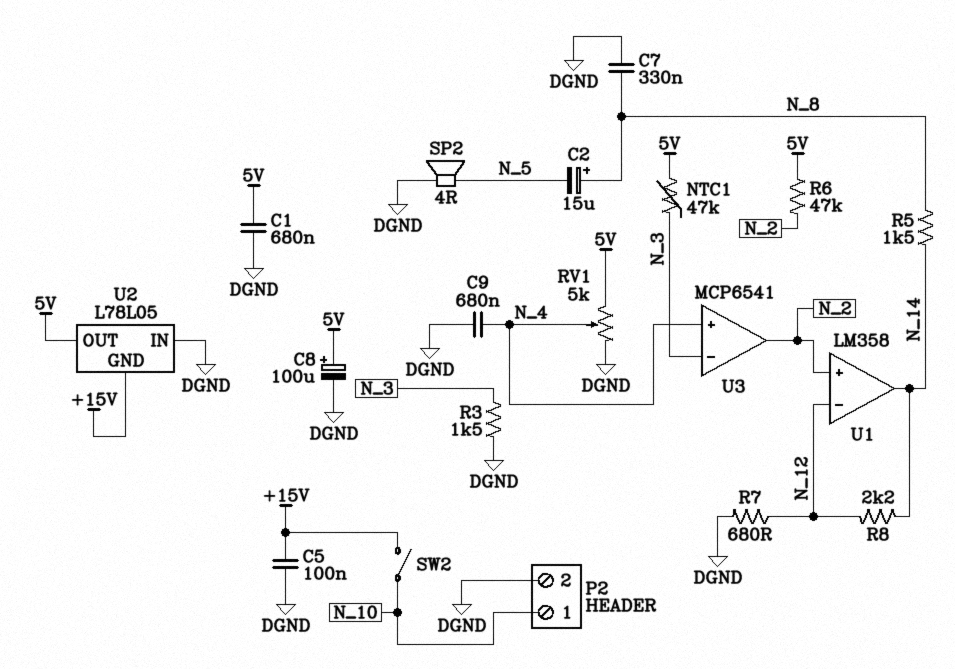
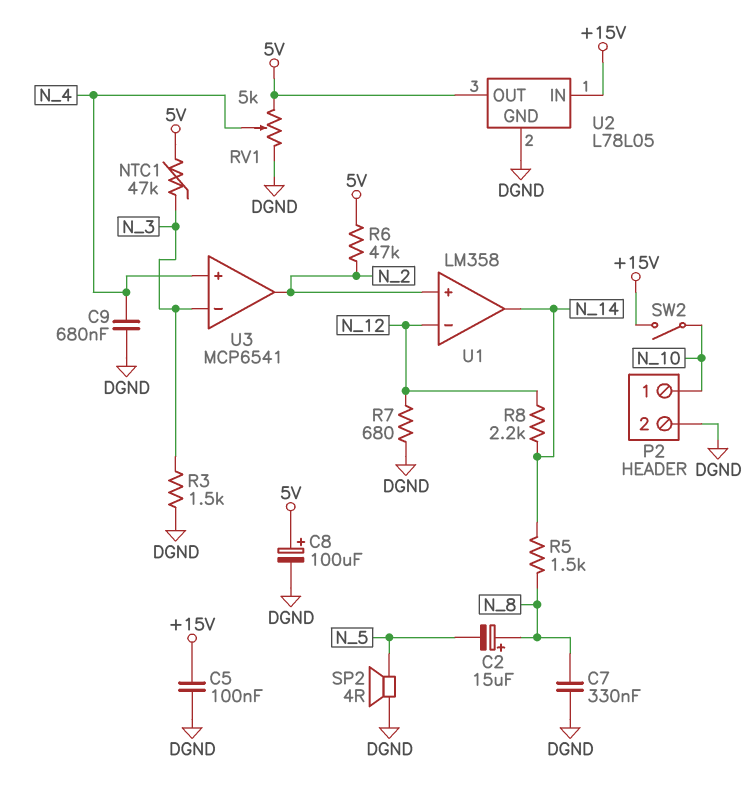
C1: 680nF (5V, DGND) -> none
U2 pin GND: +15V -> DGND
U2 pin IN: DGND -> +15V

